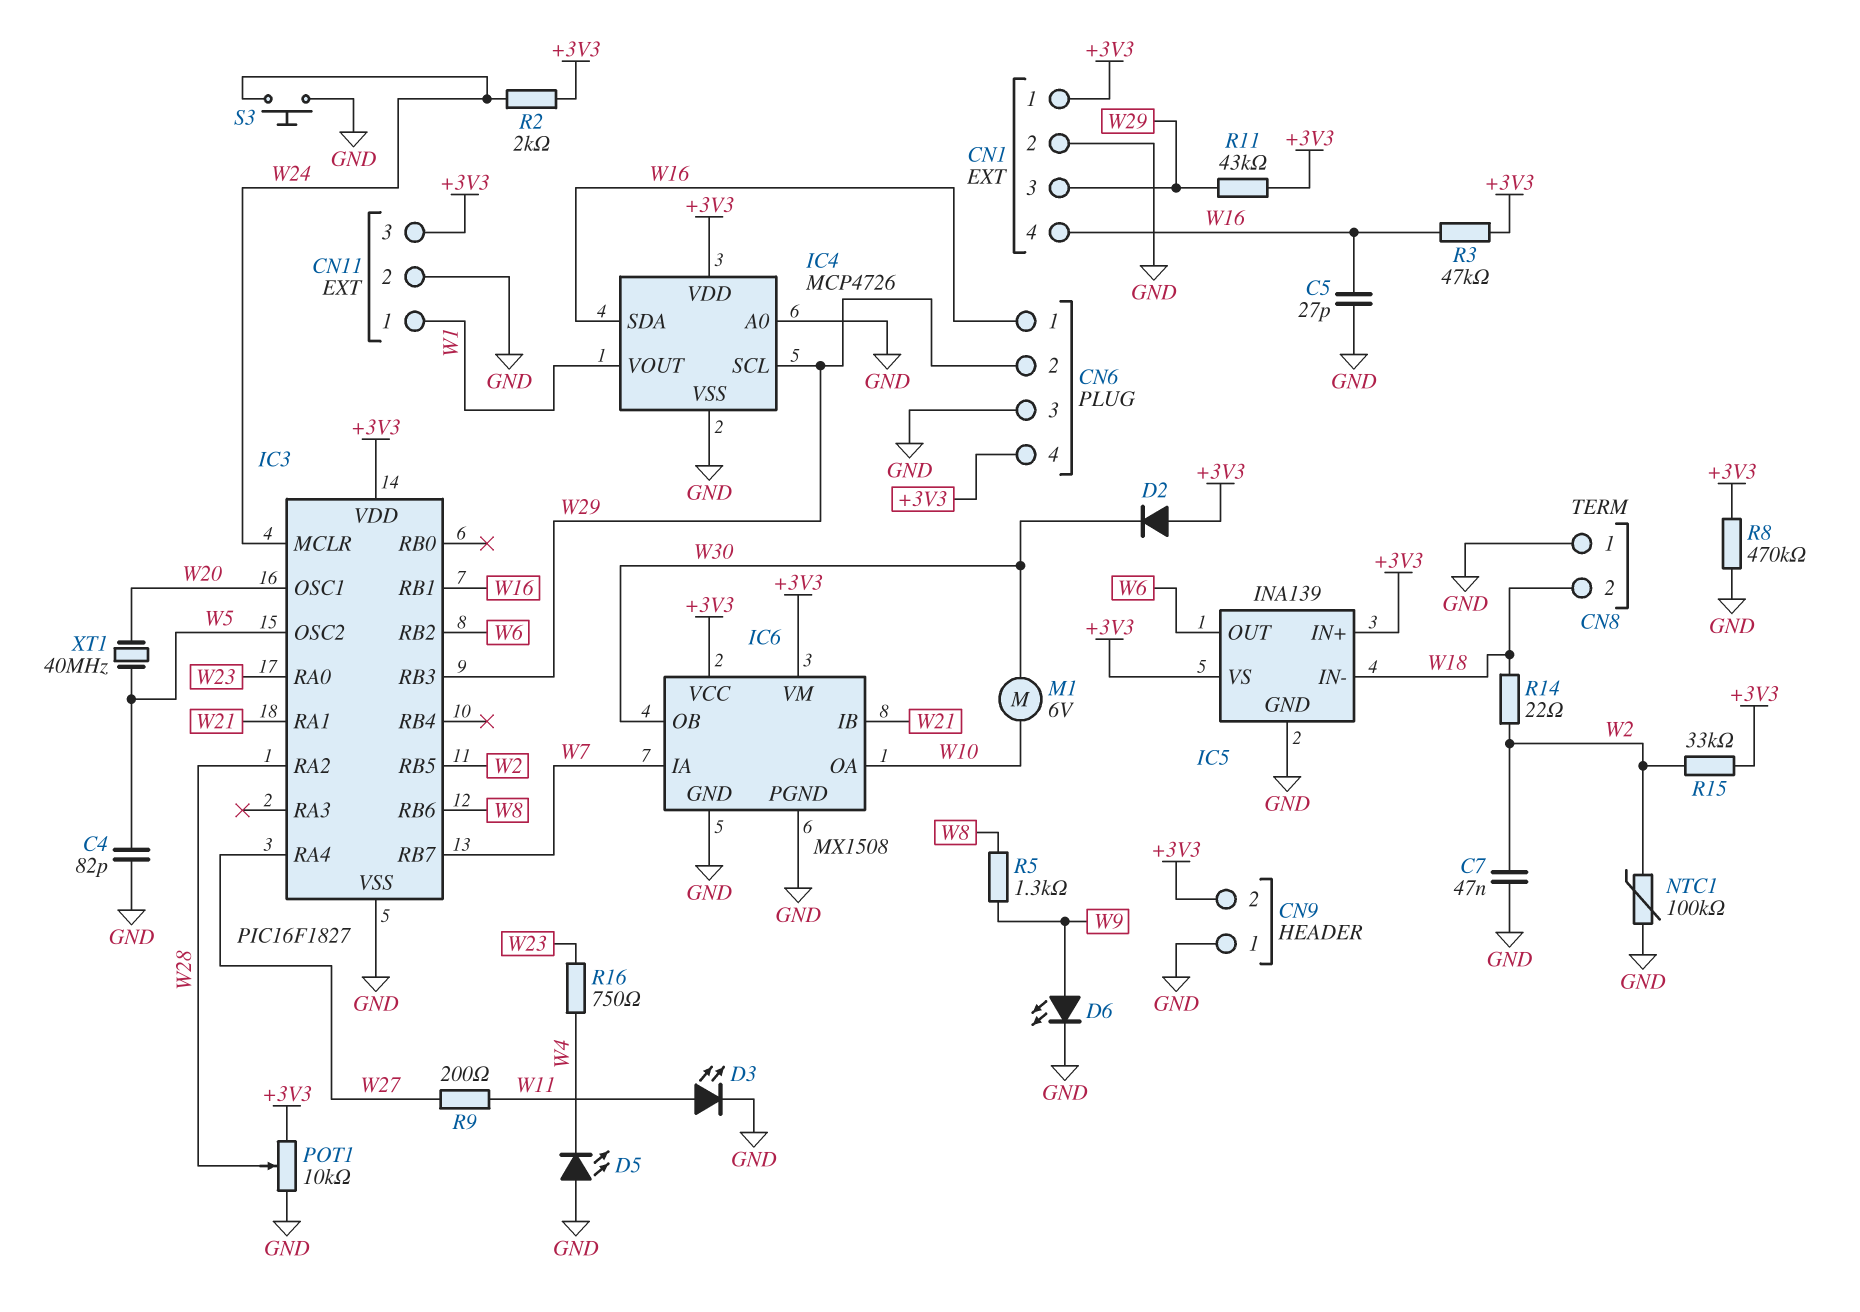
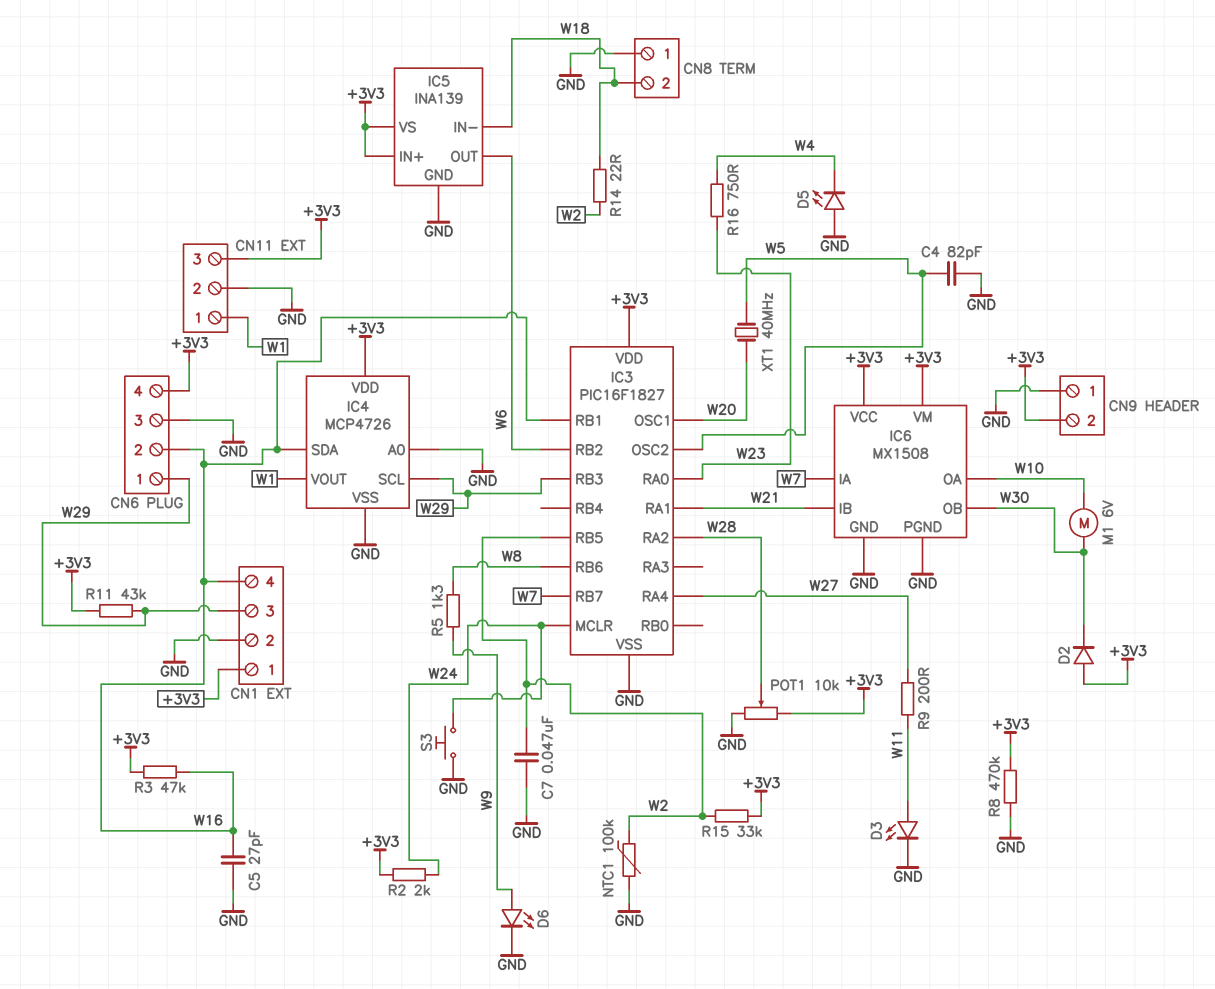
CN6 pin 1: W16 -> W29
CN6 pin 2: W29 -> W16

